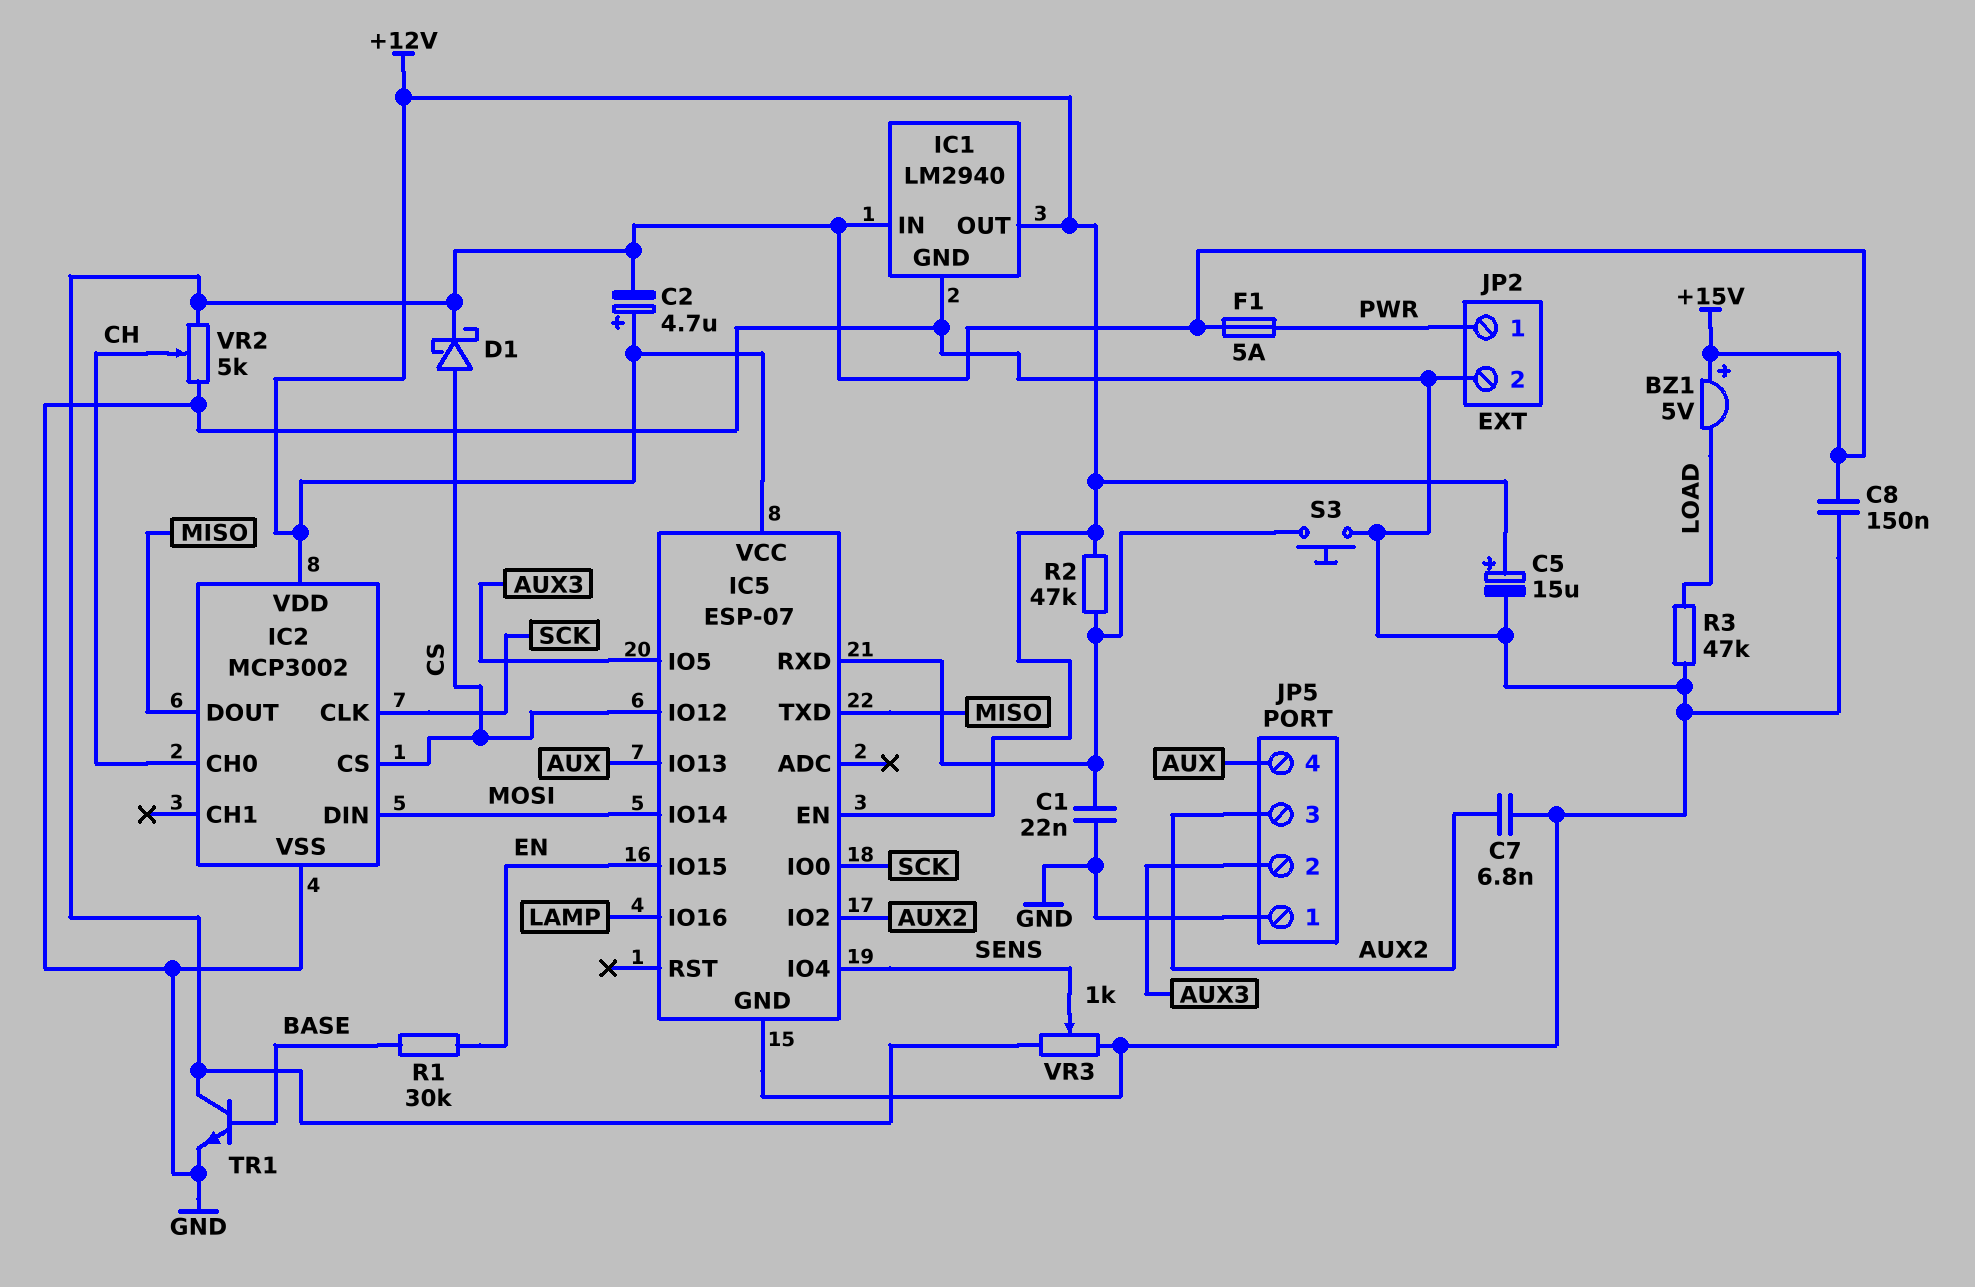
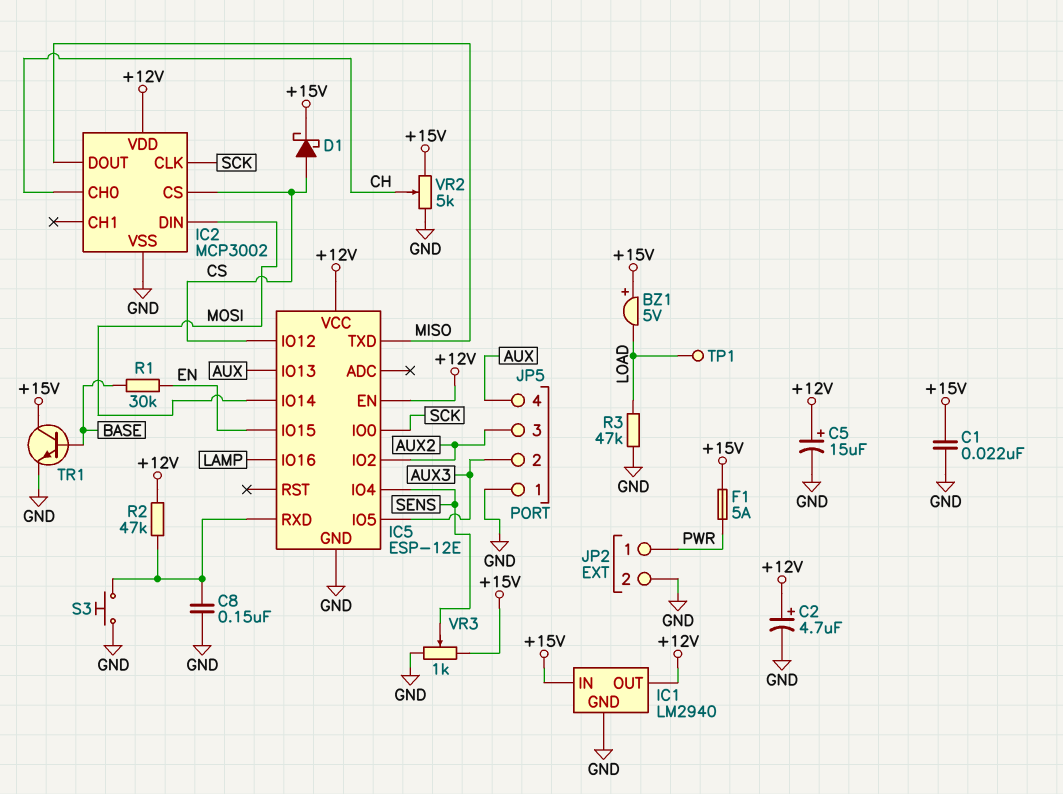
C1: 22nF (GND, IC5/RXD) -> 22nF (+15V, GND)
C2: 4.7uF (plus +12V, minus +15V) -> 4.7uF (plus +12V, minus GND)
C7: 6.8nF (AUX2, GND) -> none
C8: 150nF (+15V, GND) -> 150nF (GND, IC5/RXD)
IC5: ESP-07 -> ESP-12E
TP1: none -> test point (LOAD)

